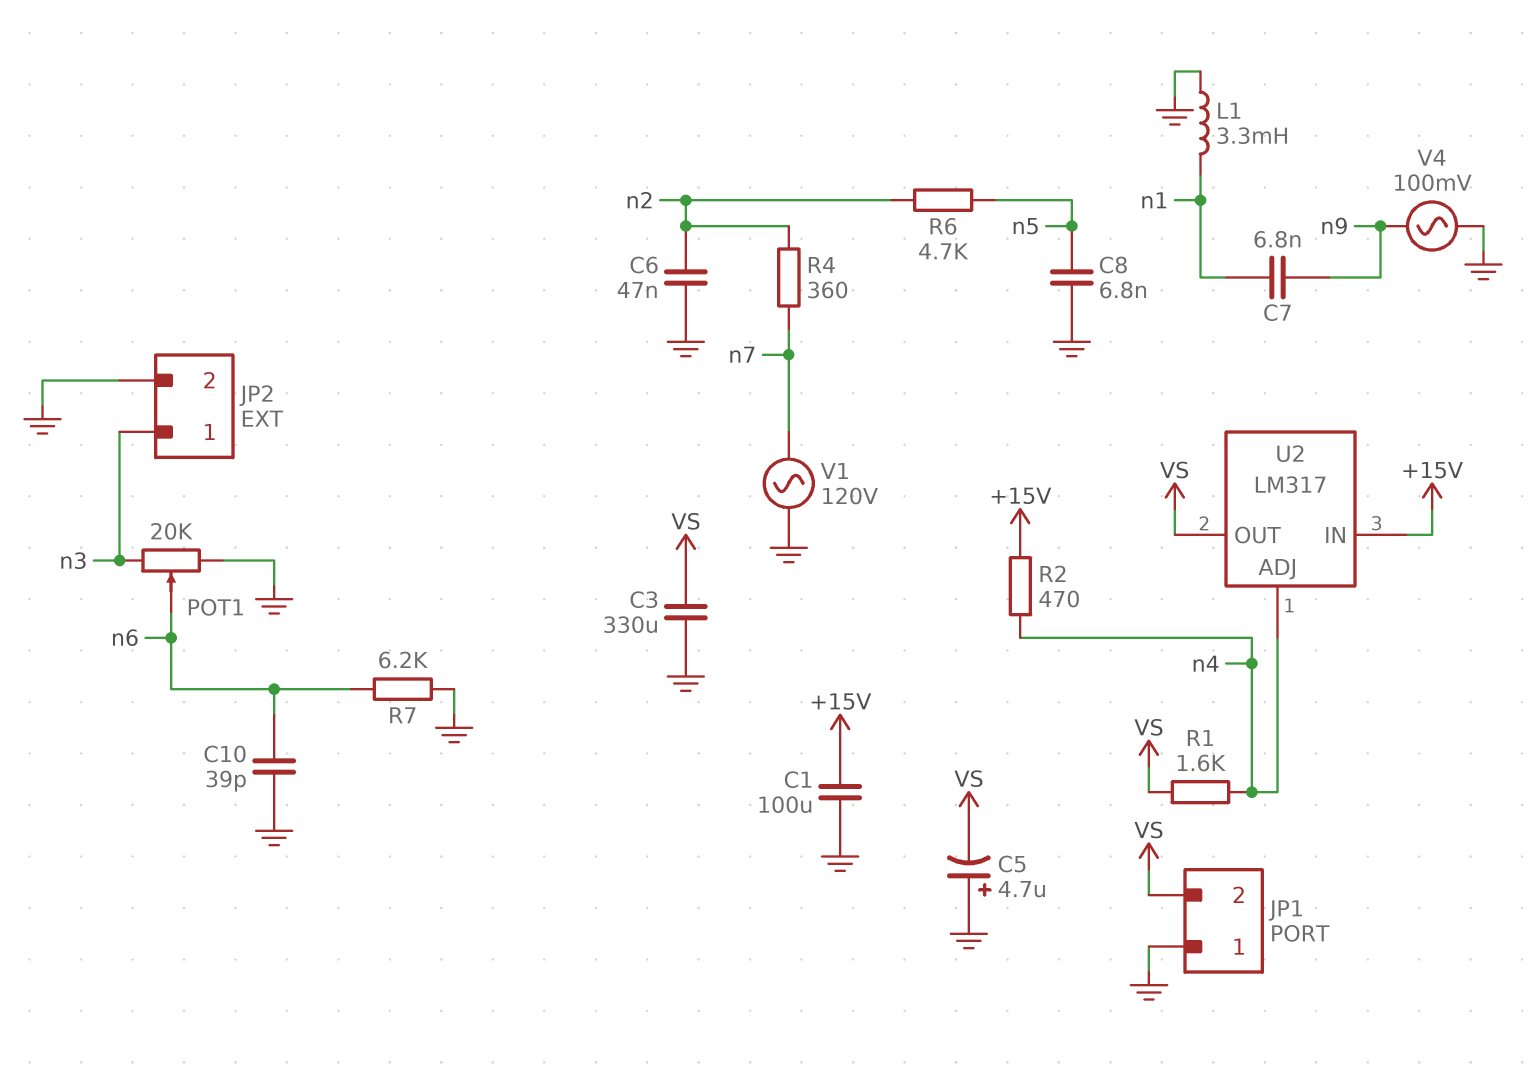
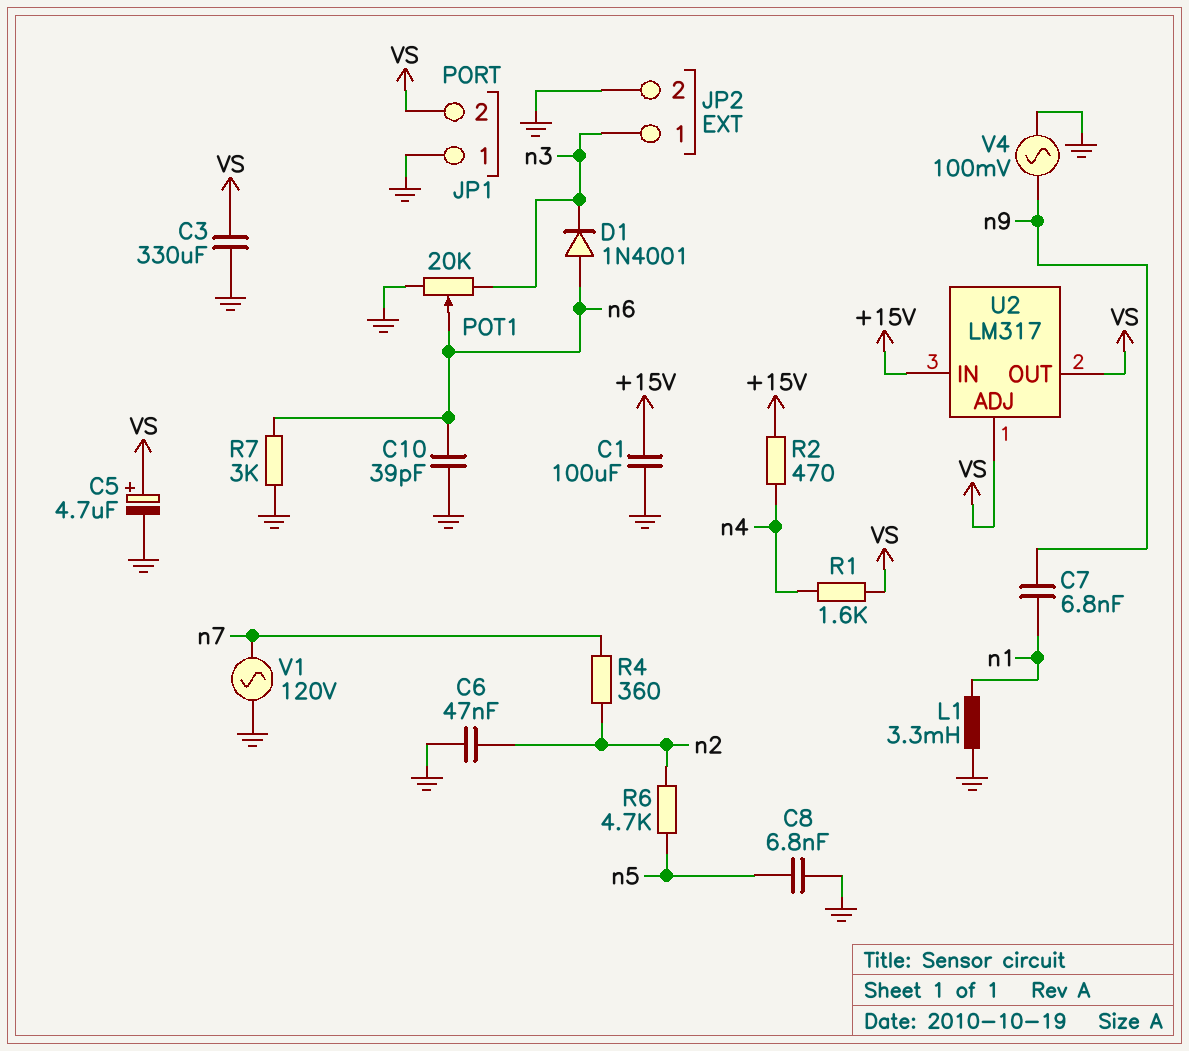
C5: 4.7uF (plus GND, minus VS) -> 4.7uF (plus VS, minus GND)
D1: none -> diode 1N4001 (A n6, K n3)
R7: 6.2k (GND, n6) -> 3k (GND, n6)
U2 pin ADJ: n4 -> VS

